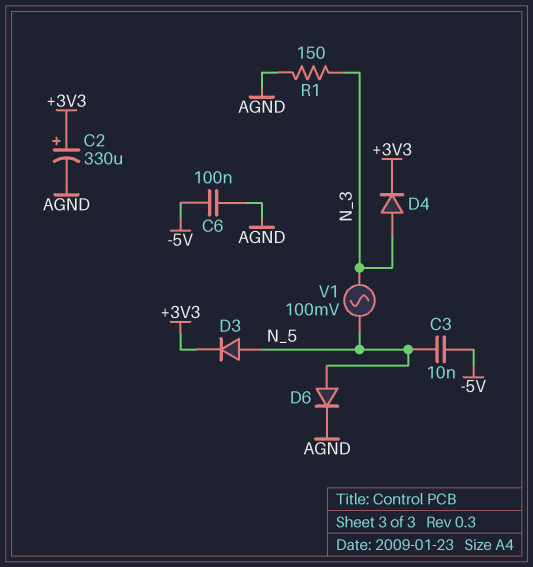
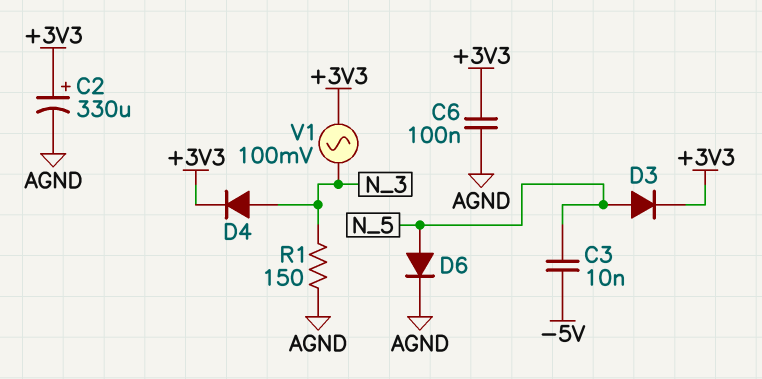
C6: 100nF (-5V, AGND) -> 100nF (+3V3, AGND)
V1: AC 100mV (N_3, N_5) -> AC 100mV (+3V3, N_3)

